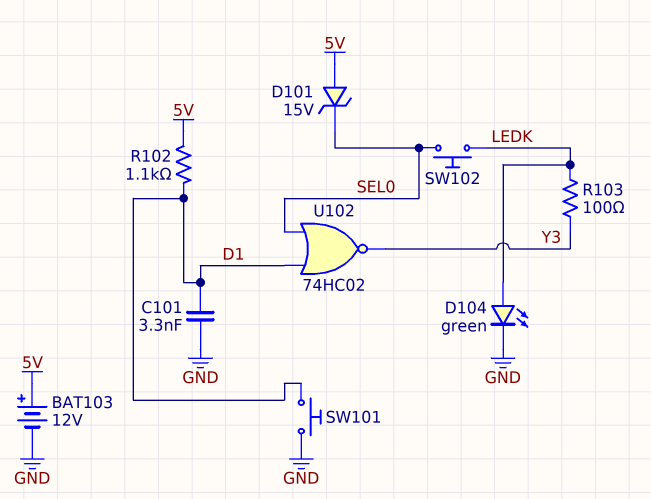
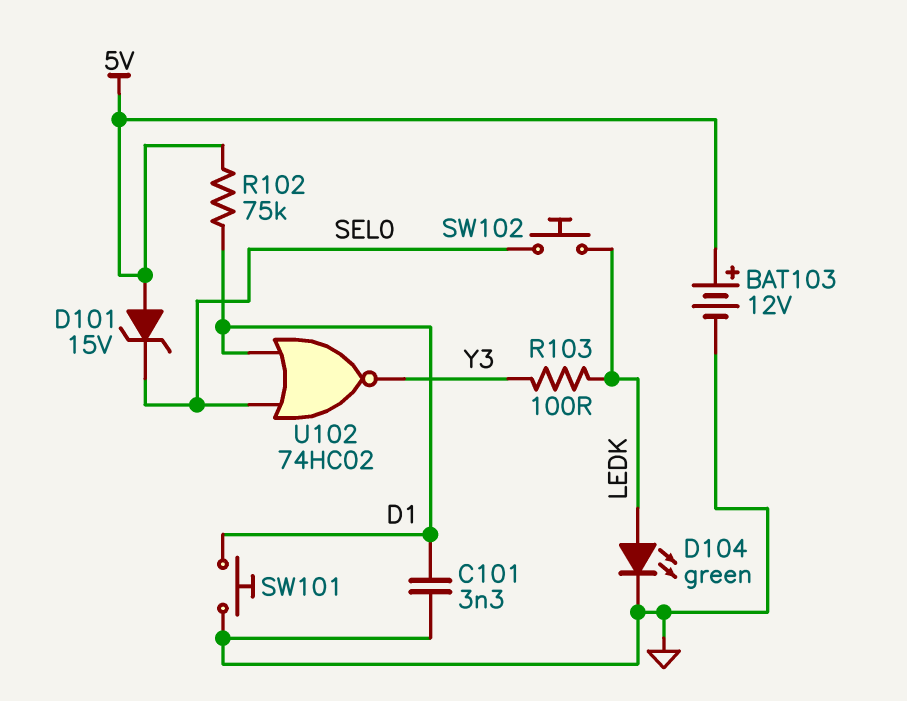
R102: 1.1k (5V, D1) -> 75k (5V, D1)

